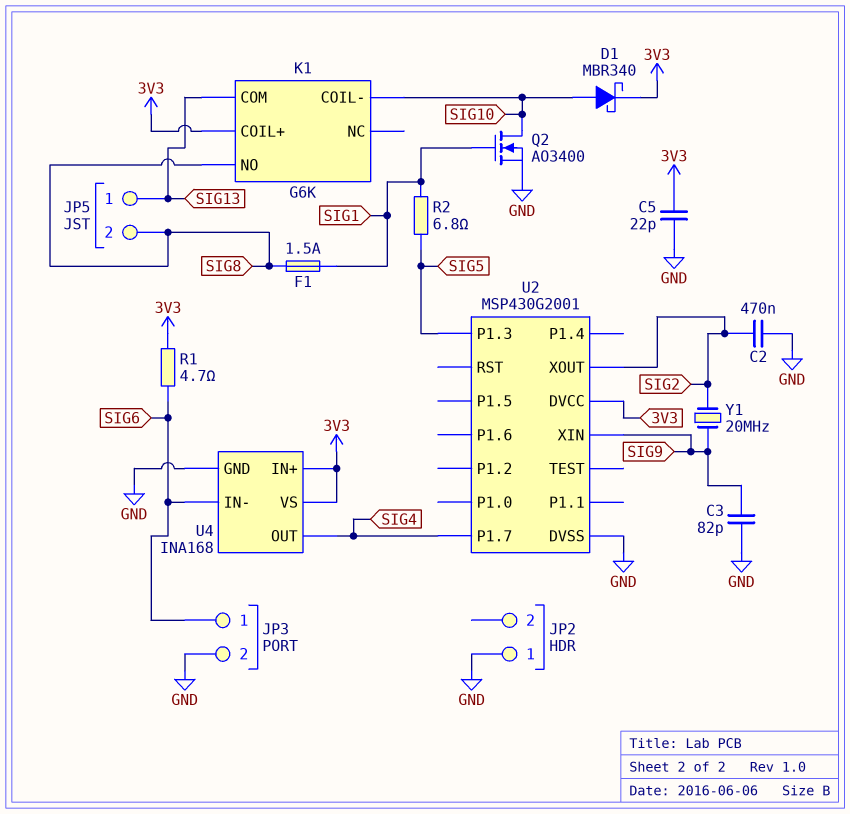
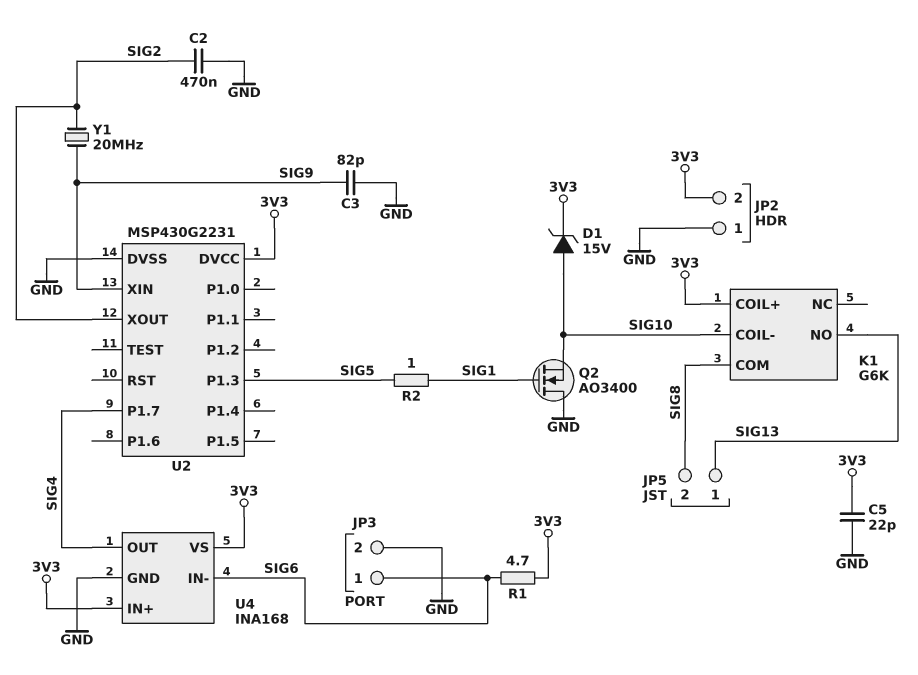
D1: schottky MBR340 (A SIG10, K 3V3) -> zener 15V (A SIG10, K 3V3)
F1: 1.5A (SIG1, SIG8) -> none
JP2 pin 2: none -> 3V3
K1 pin COM: SIG13 -> SIG8
K1 pin NO: SIG8 -> SIG13
Q2: NMOS AO3400 (G SIG1, D SIG10, S GND) -> NMOS AO3400 (G SIG1, D GND, S SIG10)
R2: 6.8 (SIG1, SIG5) -> 1 (SIG1, SIG5)
U2: MSP430G2001 -> MSP430G2231

